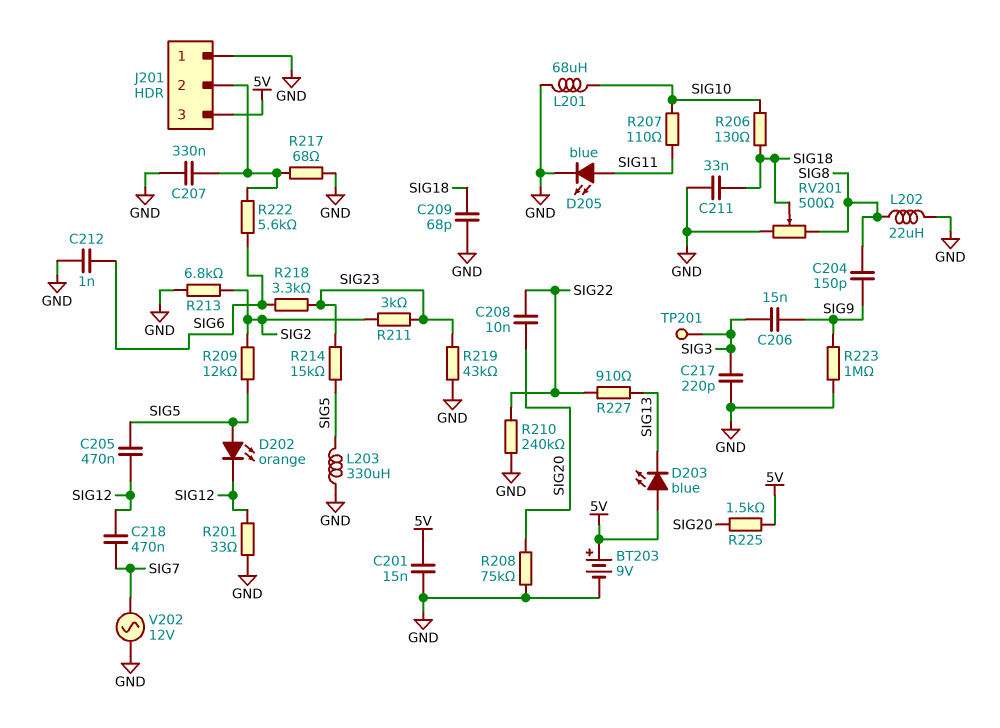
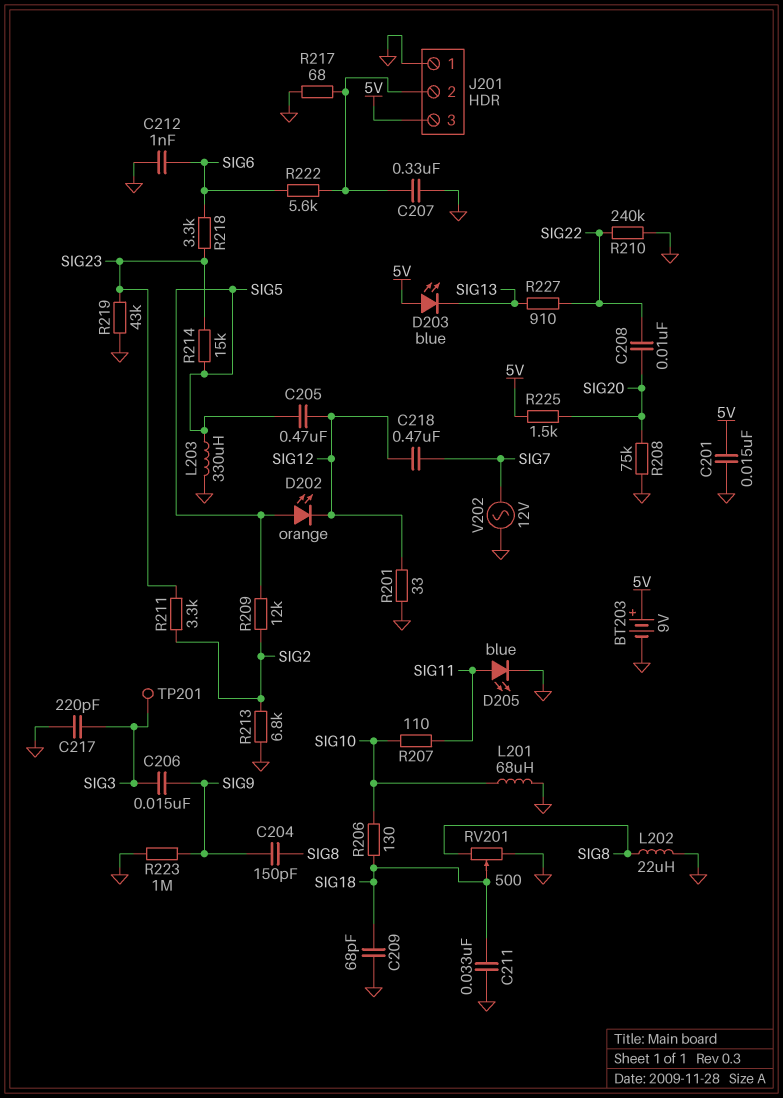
R211: 3k (SIG2, SIG23) -> 3.3k (SIG2, SIG23)

